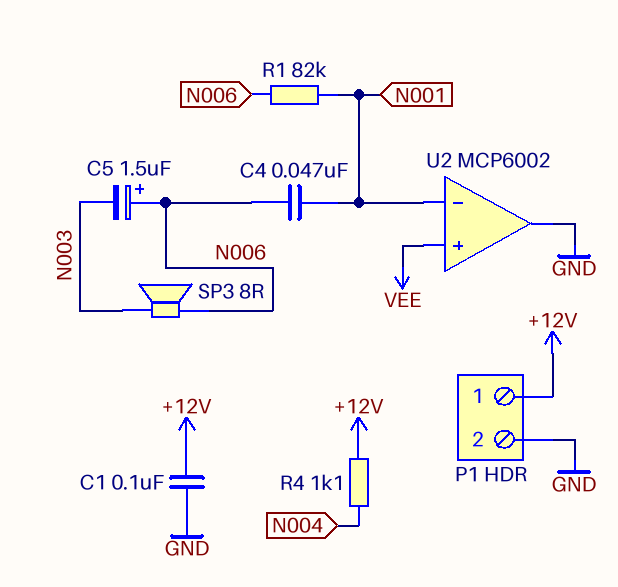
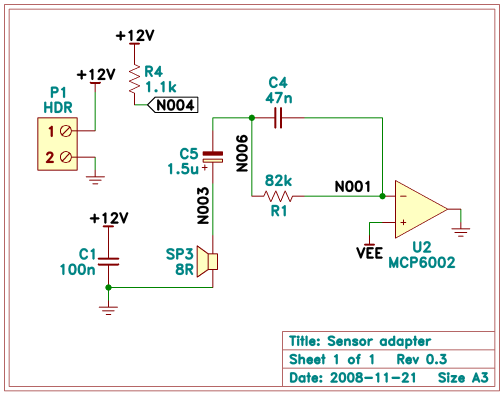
C5: 1.5uF (plus N006, minus N003) -> 1.5uF (plus N003, minus N006)
SP3: speaker 8R (N003, N006) -> speaker 8R (GND, N003)

